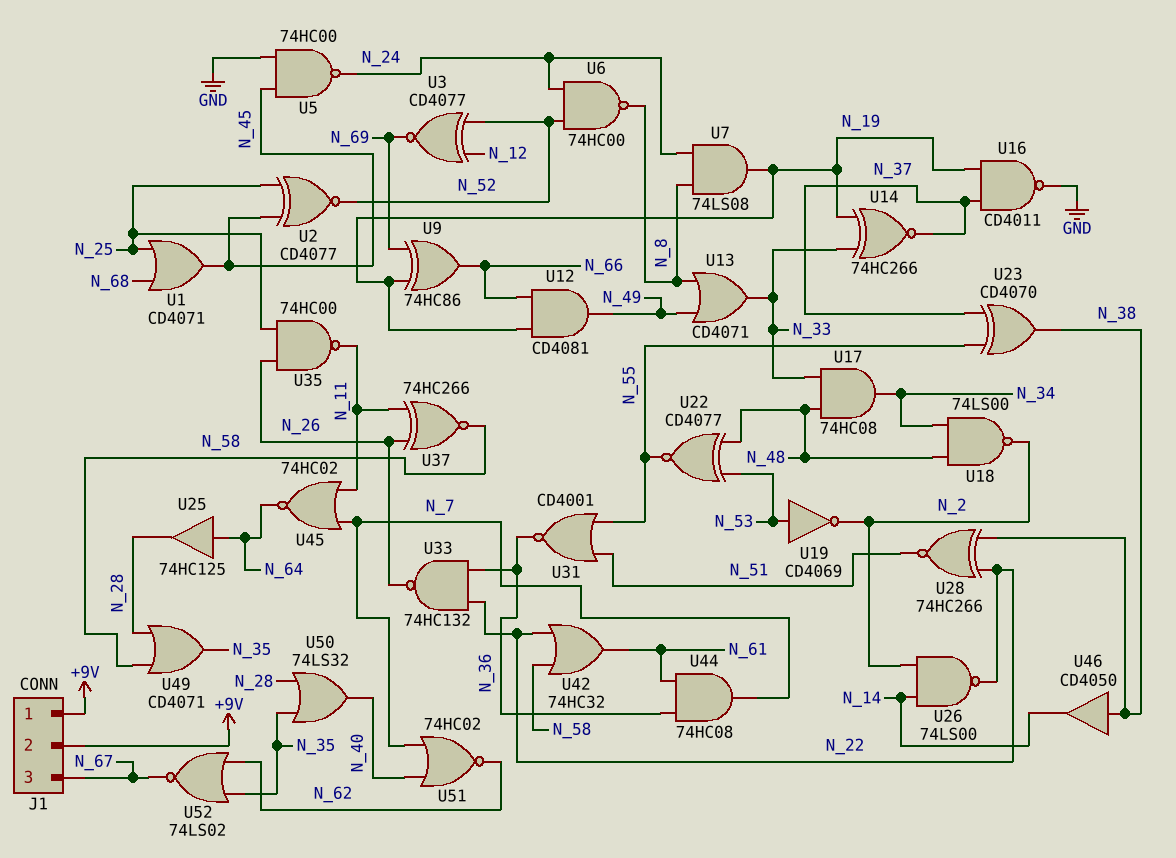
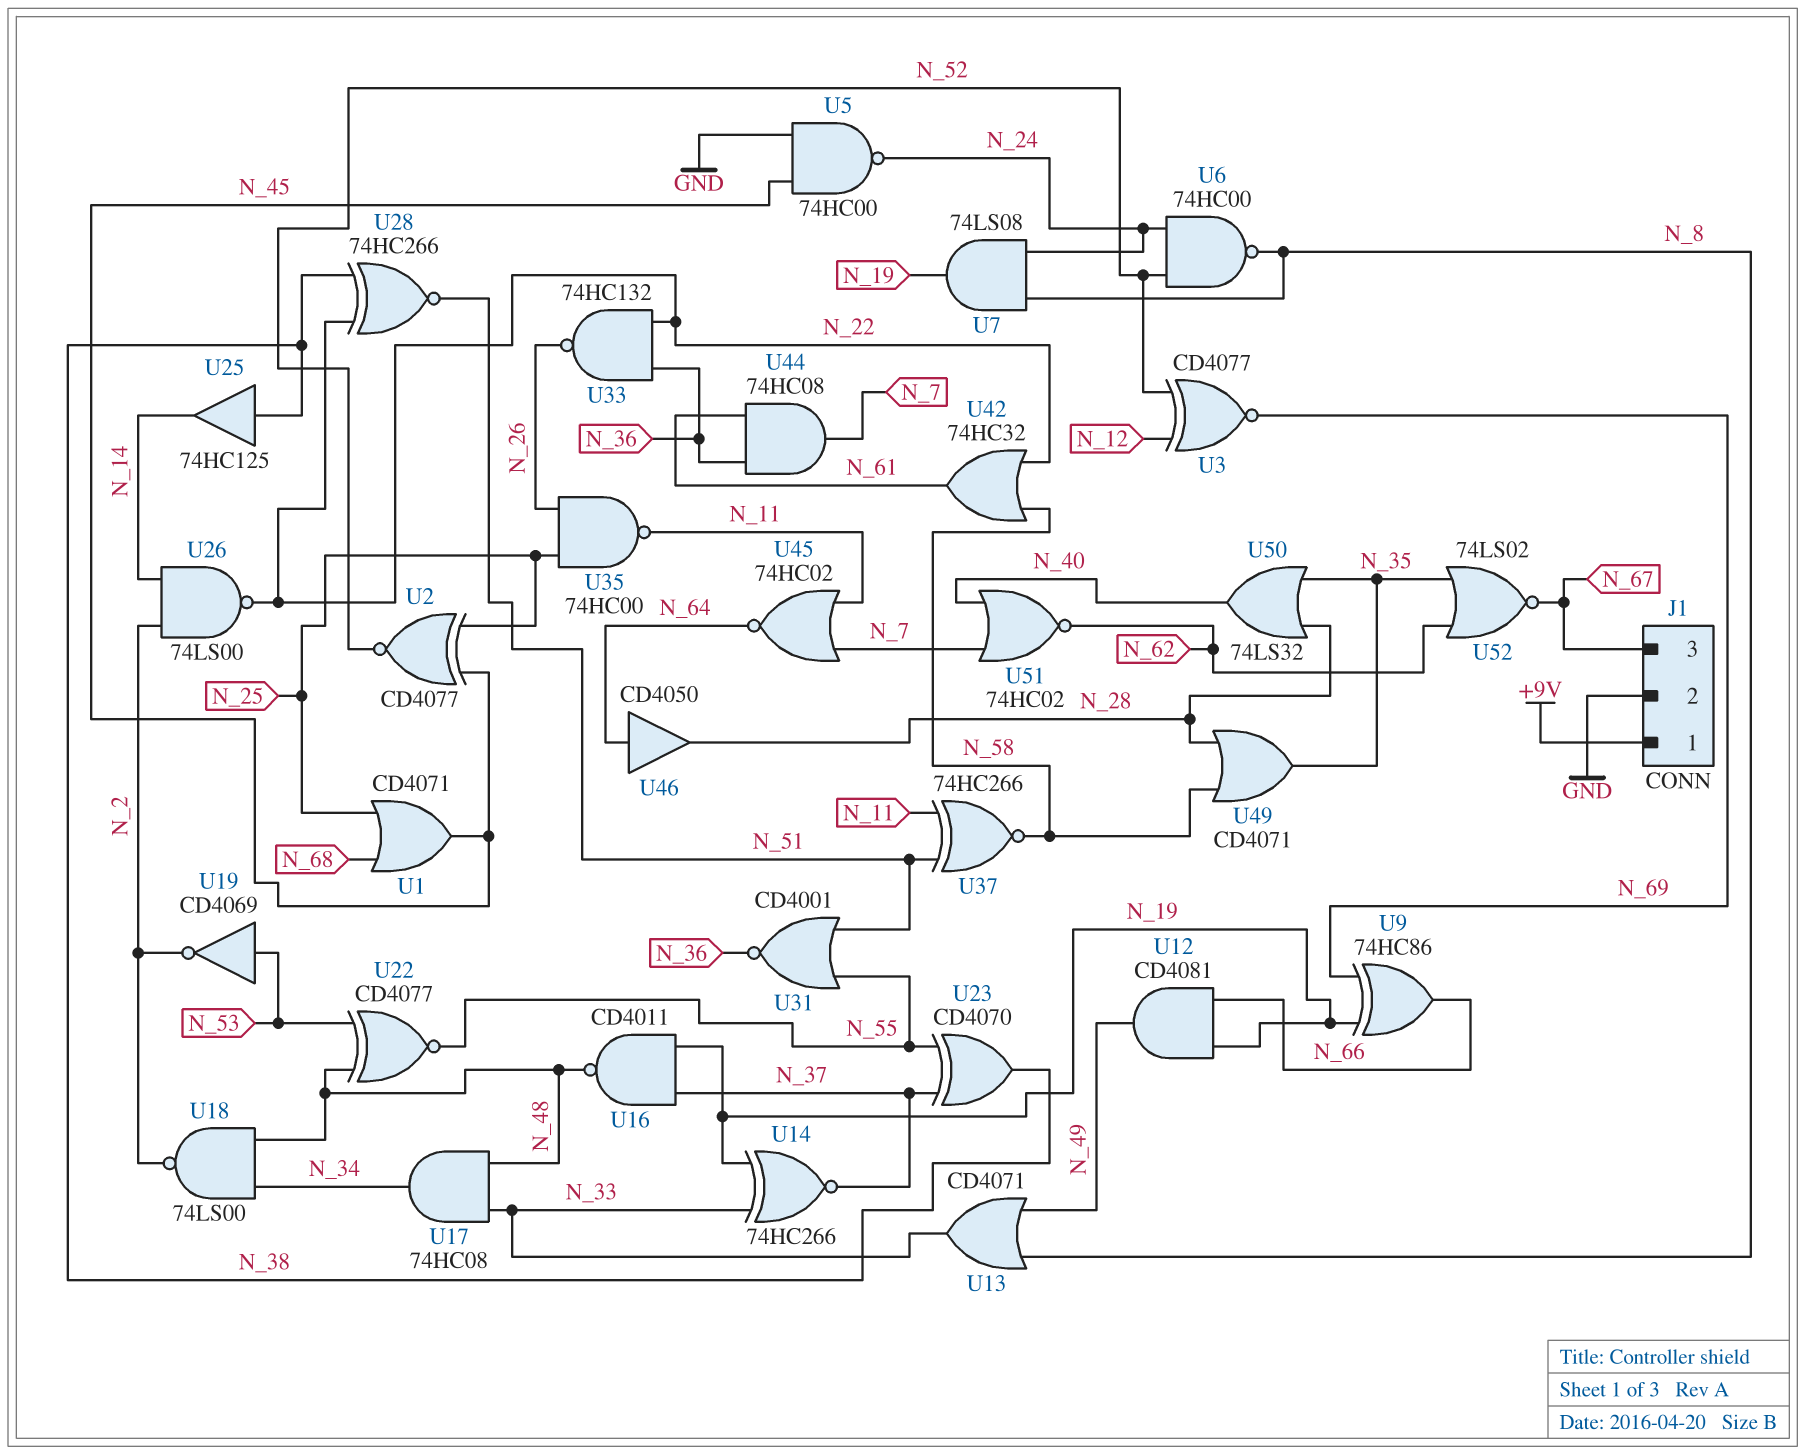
J1 pin 2: +9V -> GND
U16: NAND CD4011 (in N_19, in N_37, out GND) -> NAND CD4011 (in N_19, in N_37, out N_48)
U25: buffer 74HC125 (in N_64, out N_28) -> buffer 74HC125 (in N_38, out N_14)
U37: XNOR 74HC266 (in N_11, in N_26, out N_58) -> XNOR 74HC266 (in N_11, in N_51, out N_58)
U46: buffer CD4050 (in N_38, out N_14) -> buffer CD4050 (in N_64, out N_28)

